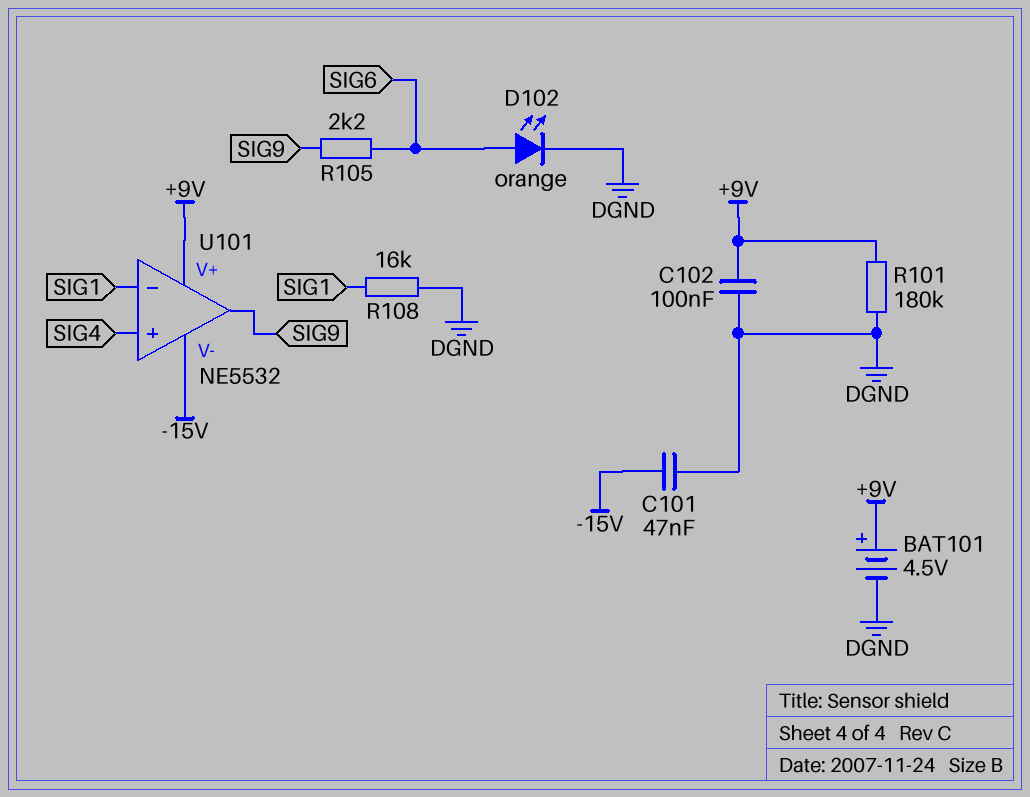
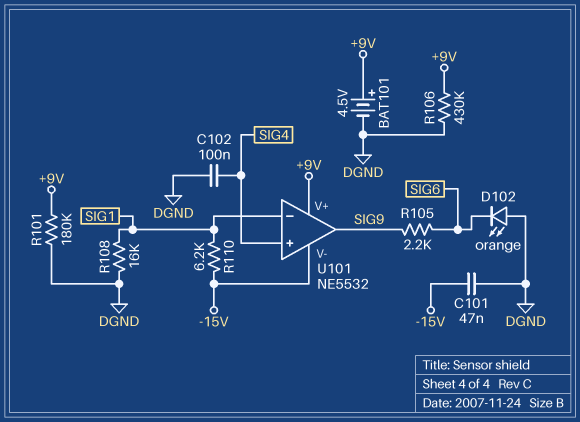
C102: 100nF (+9V, DGND) -> 100nF (DGND, SIG4)
D102: LED orange (A SIG6, K DGND) -> LED orange (A DGND, K SIG6)
R106: none -> 430k (+9V, DGND)
R110: none -> 6.2k (-15V, SIG1)

